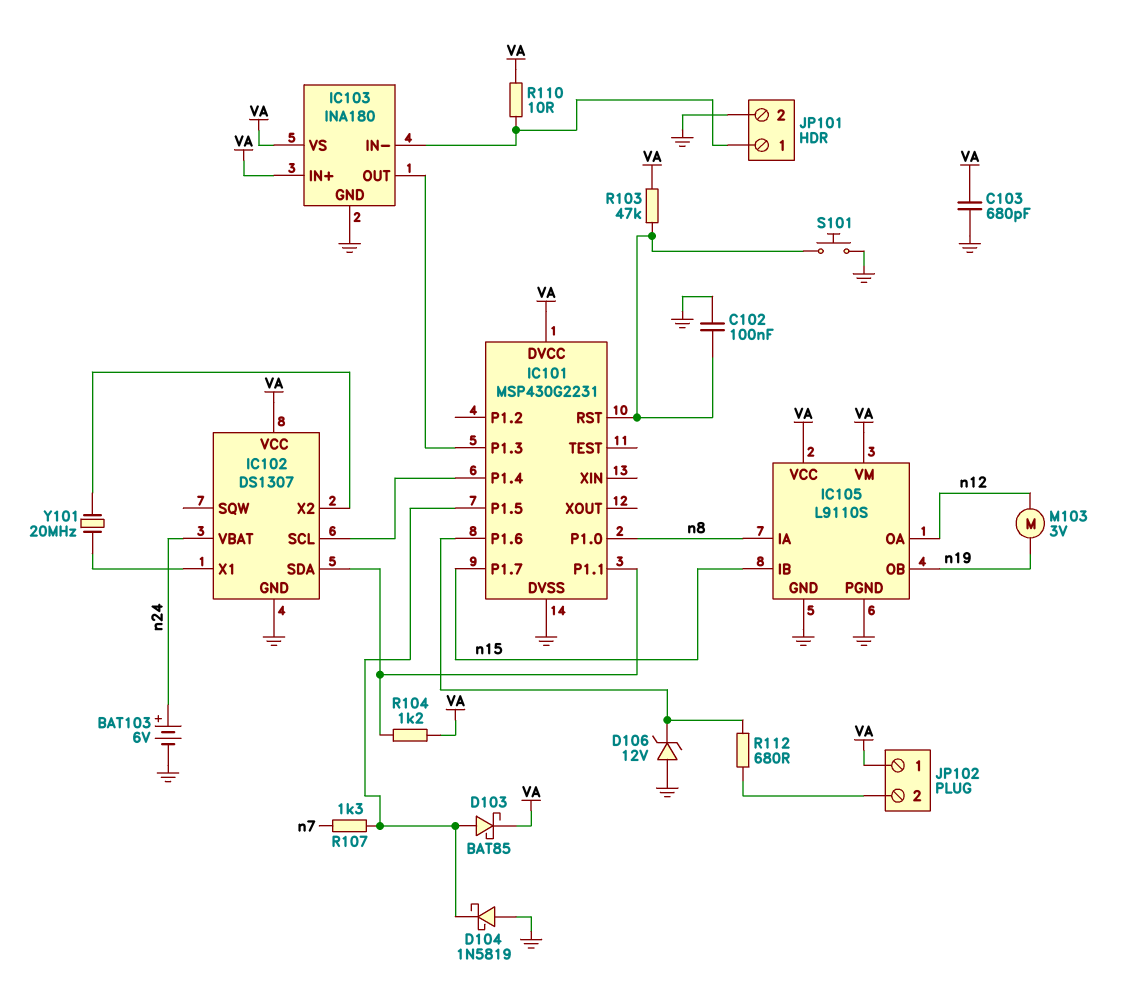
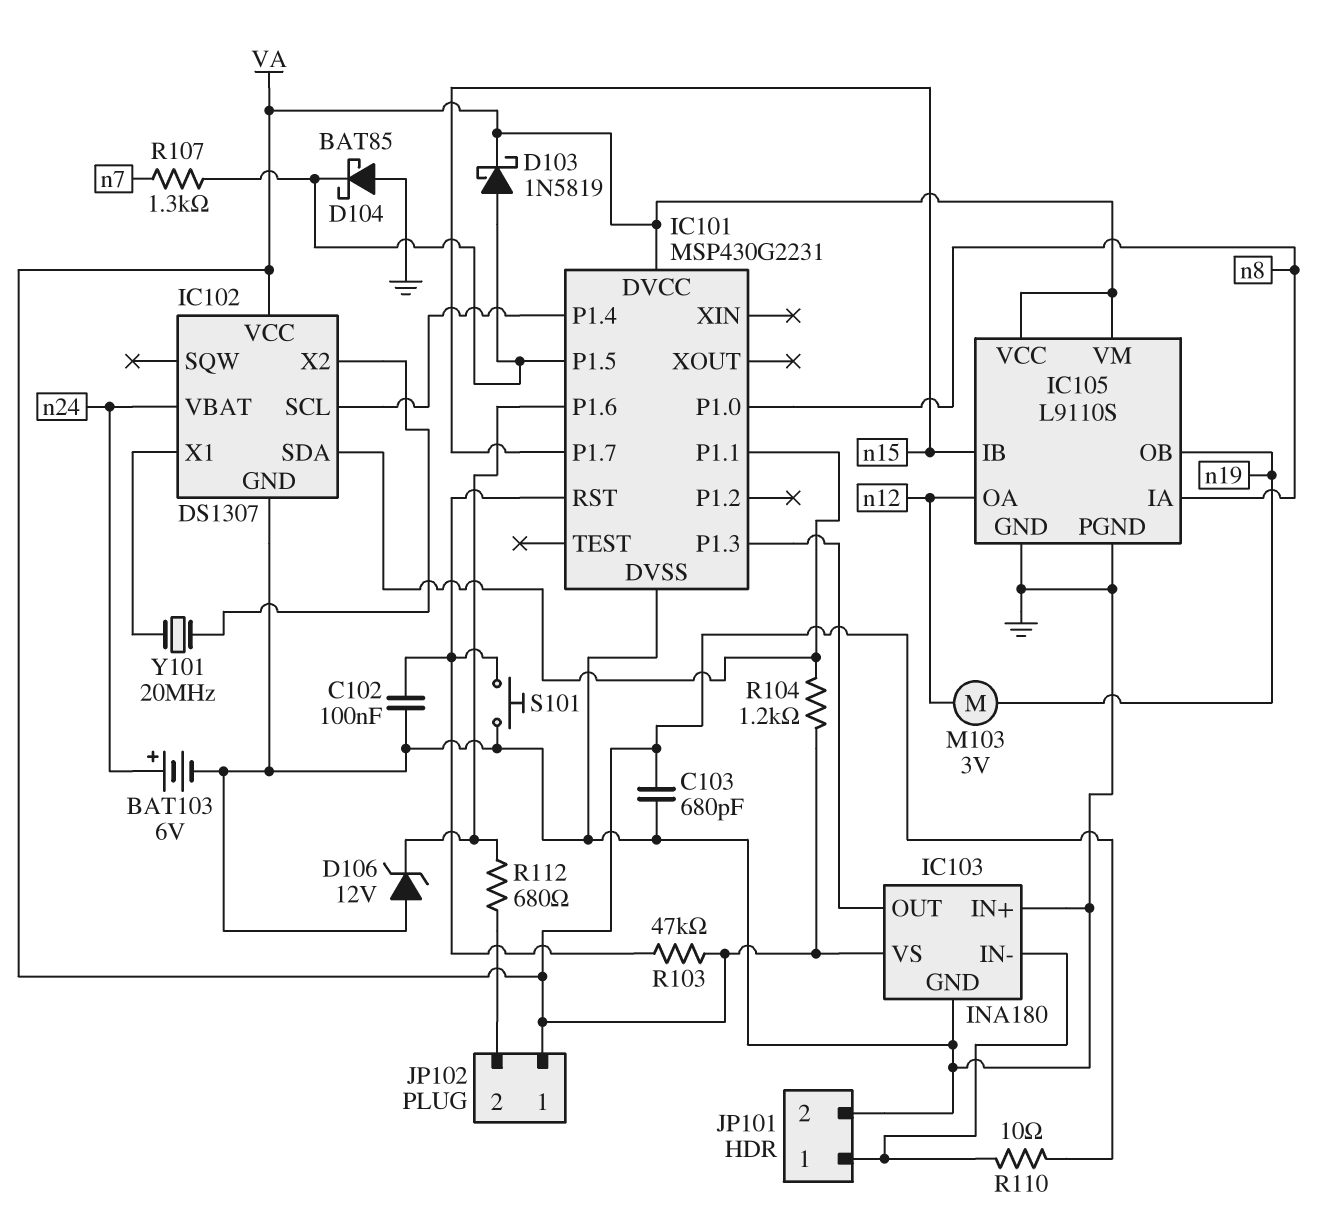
D103: schottky BAT85 (A IC101/P1.5, K VA) -> schottky 1N5819 (A IC101/P1.5, K VA)
D104: schottky 1N5819 (A GND, K IC101/P1.5) -> schottky BAT85 (A GND, K IC101/P1.5)
IC103 pin IN+: VA -> GND

